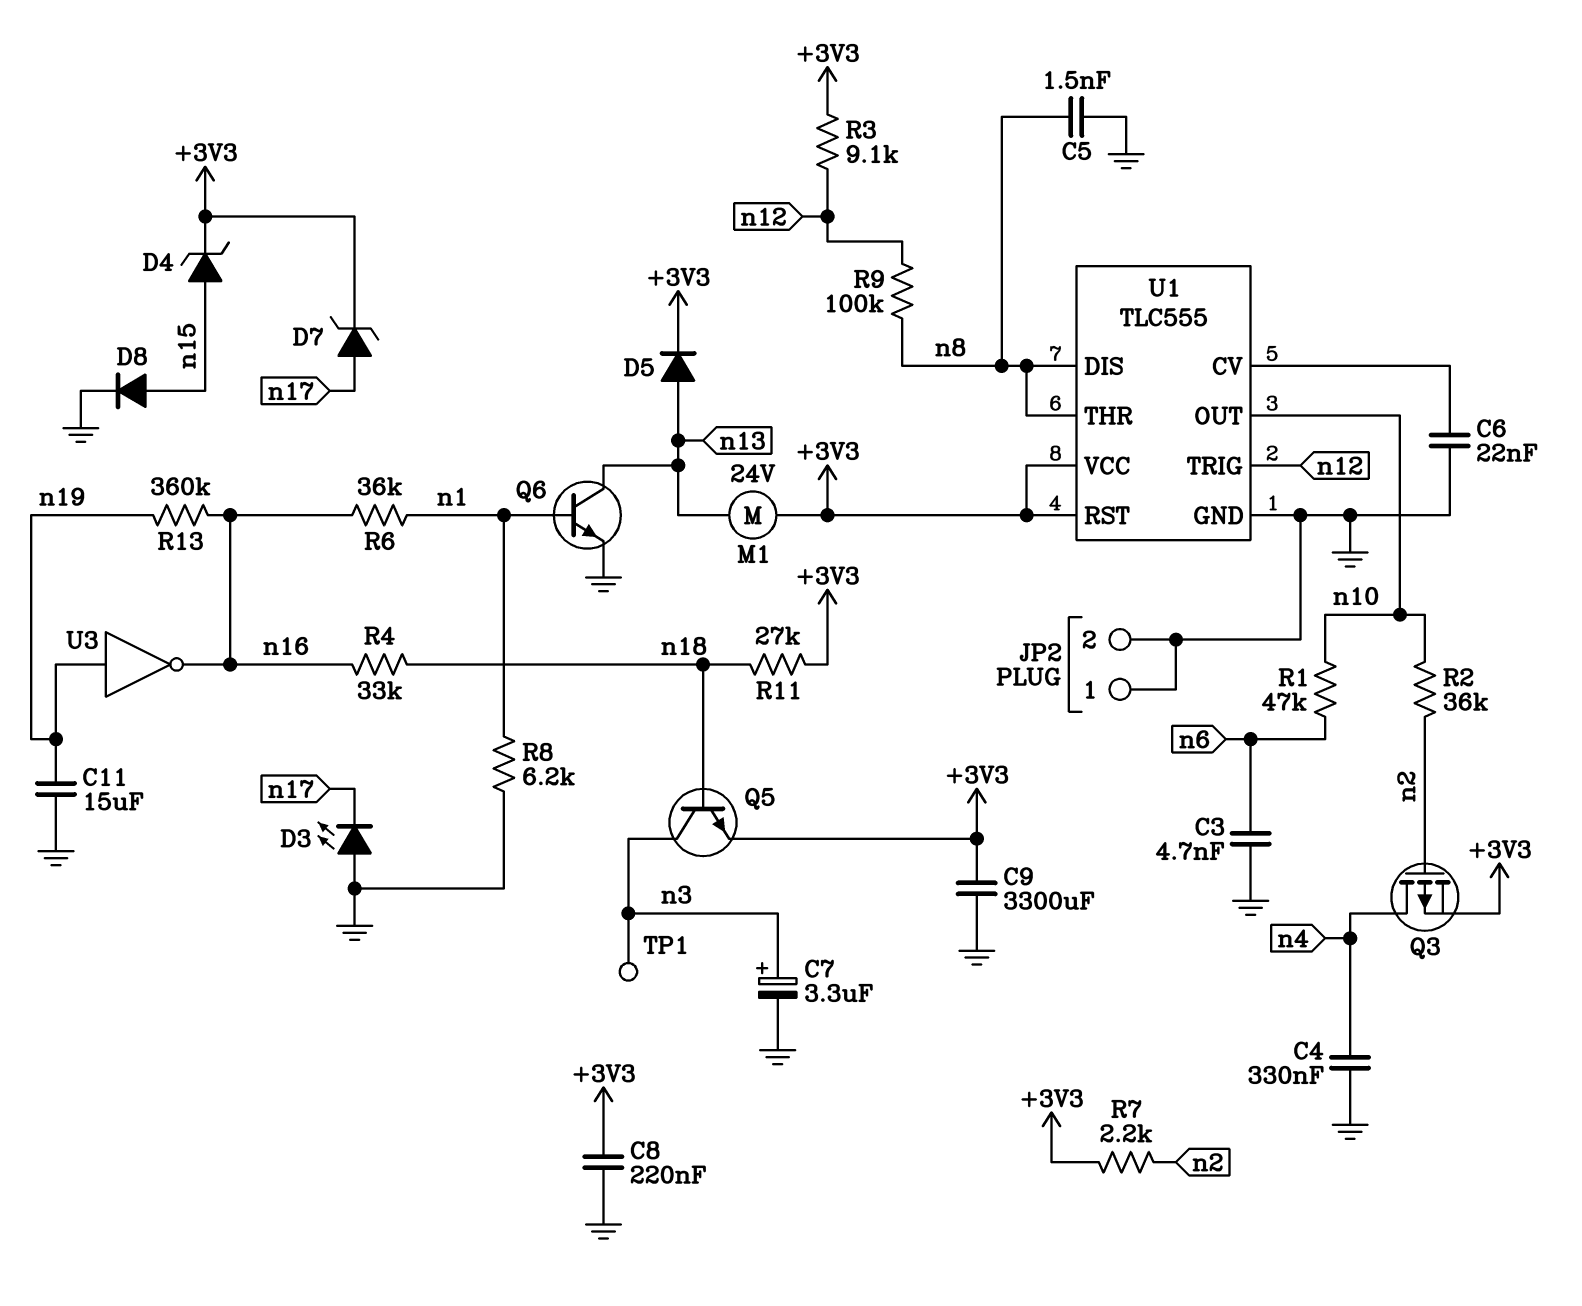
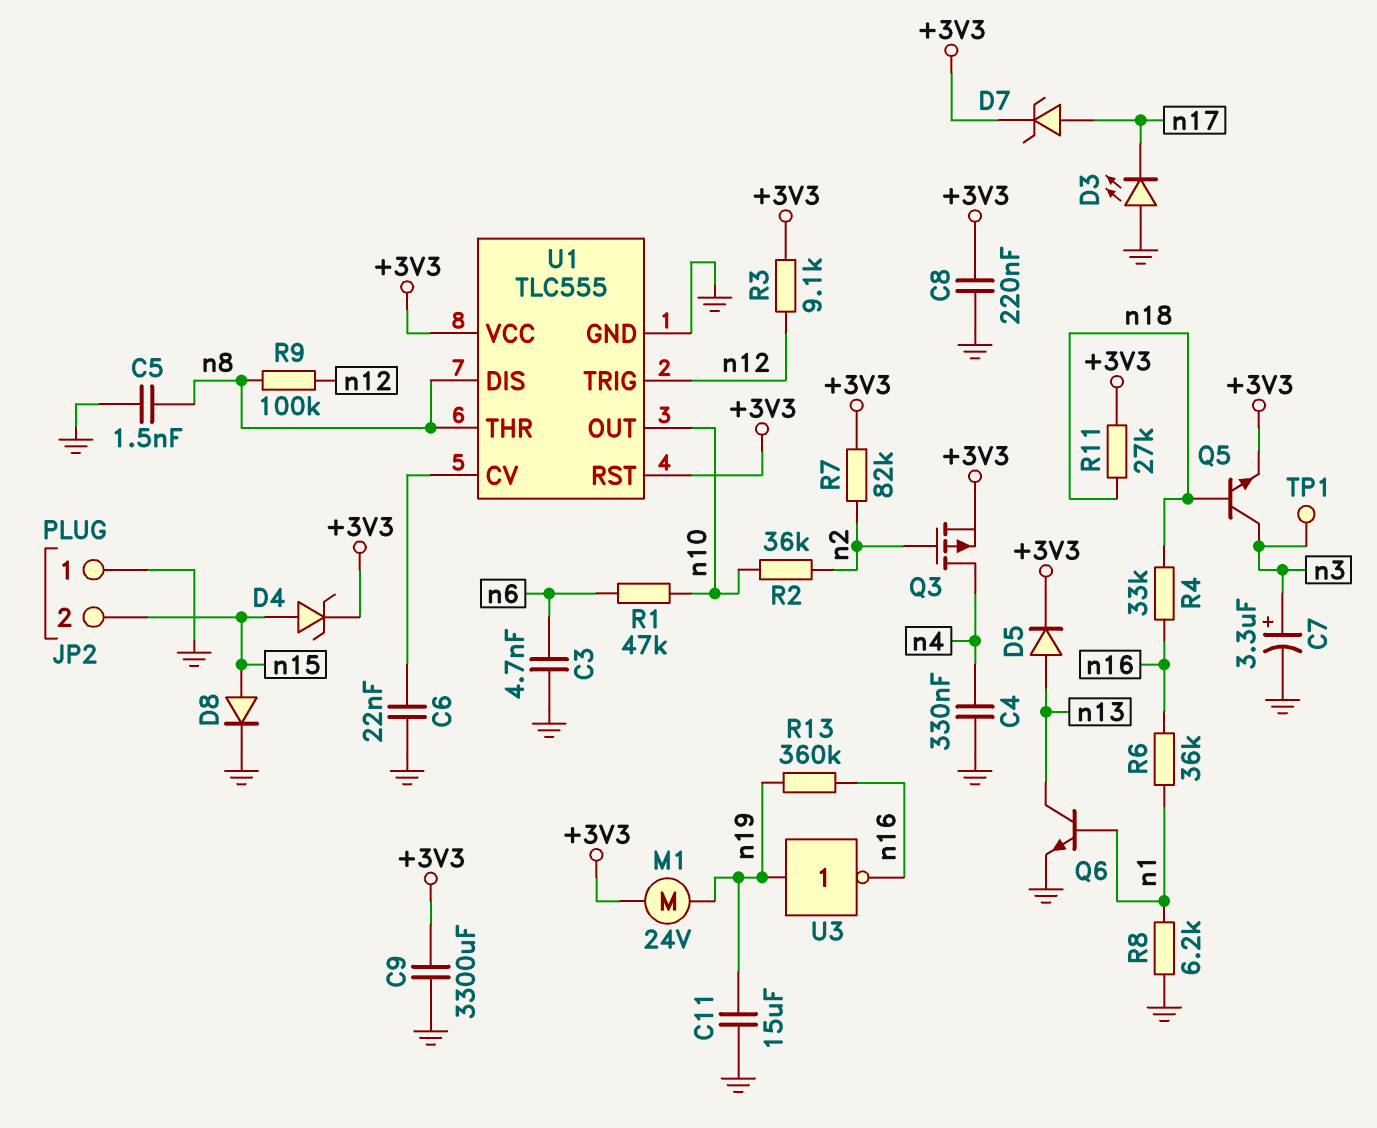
JP2 pin 2: GND -> n15
M1: motor 24V (+3V3, n13) -> motor 24V (+3V3, n19)
R7: 2.2k (+3V3, n2) -> 82k (+3V3, n2)

